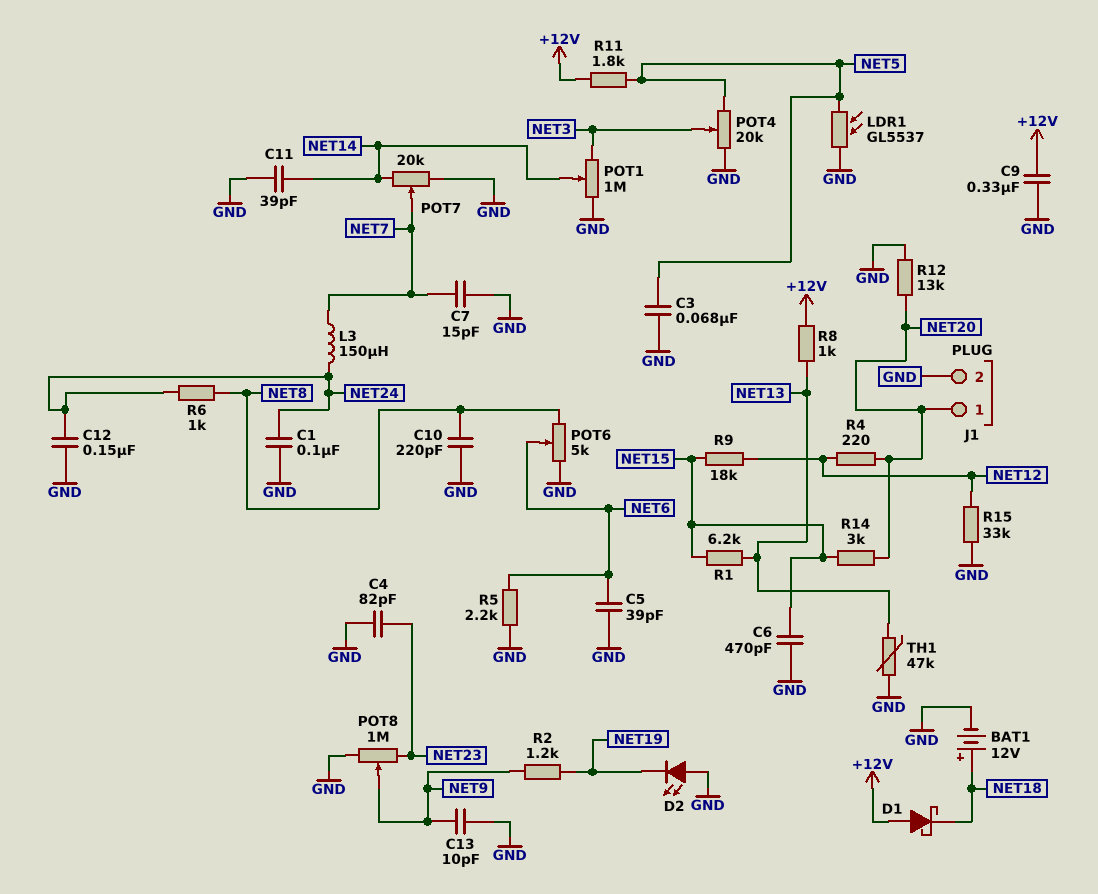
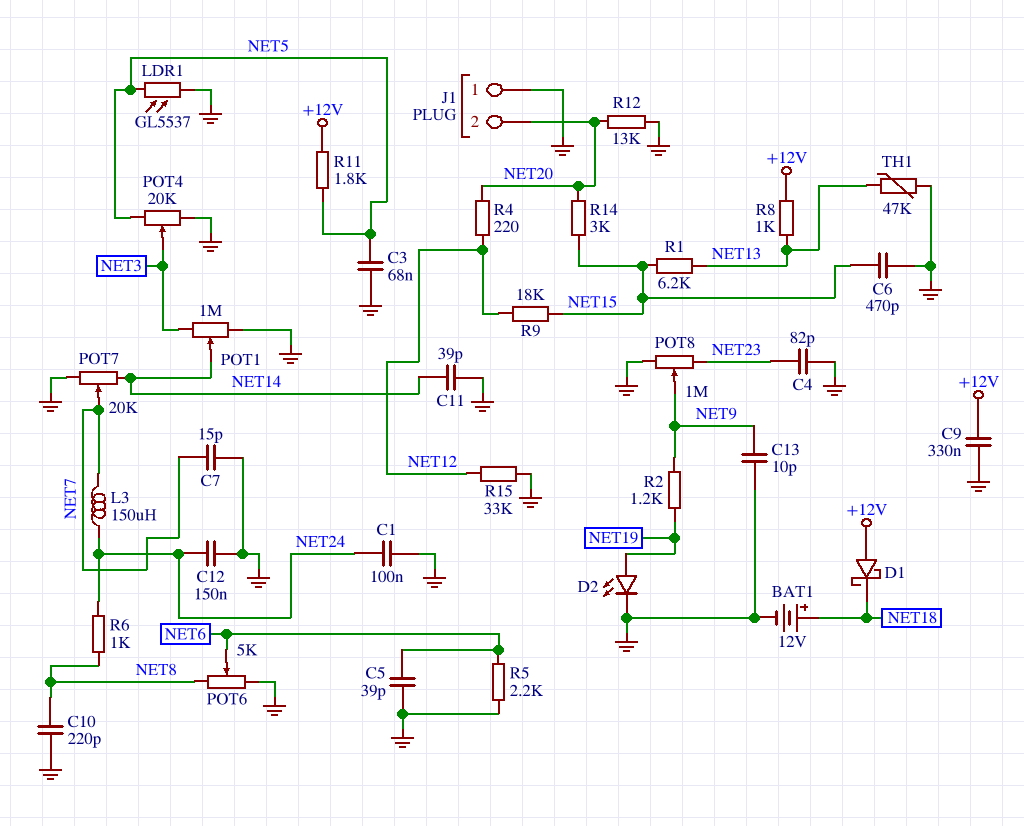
D2: LED (A GND, K NET19) -> LED (A NET19, K GND)
J1 pin 1: NET20 -> GND
J1 pin 2: GND -> NET20

